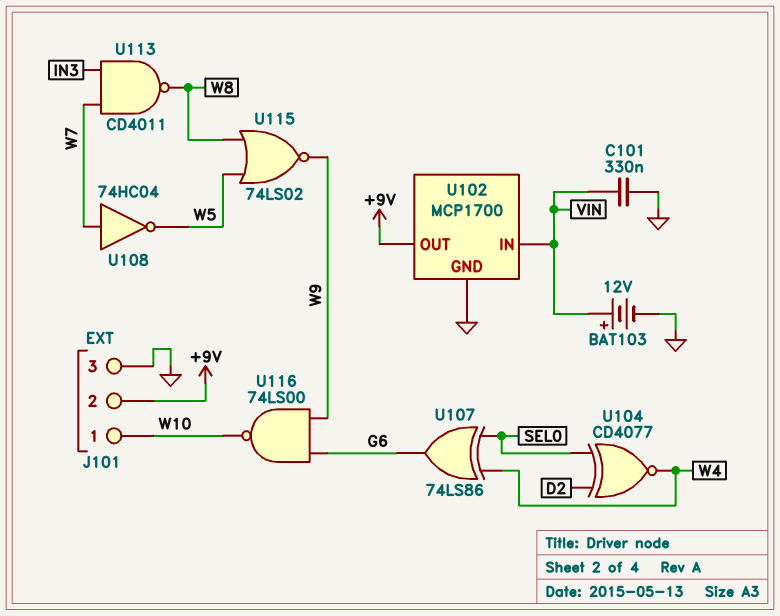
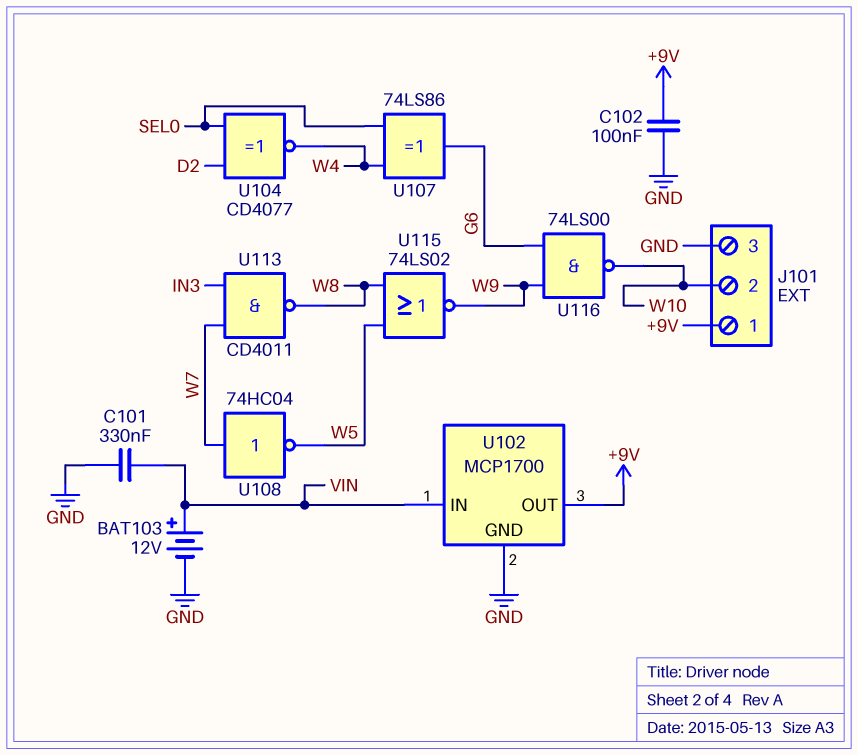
C102: none -> 100nF (+9V, GND)
J101 pin 1: W10 -> +9V
J101 pin 2: +9V -> W10

